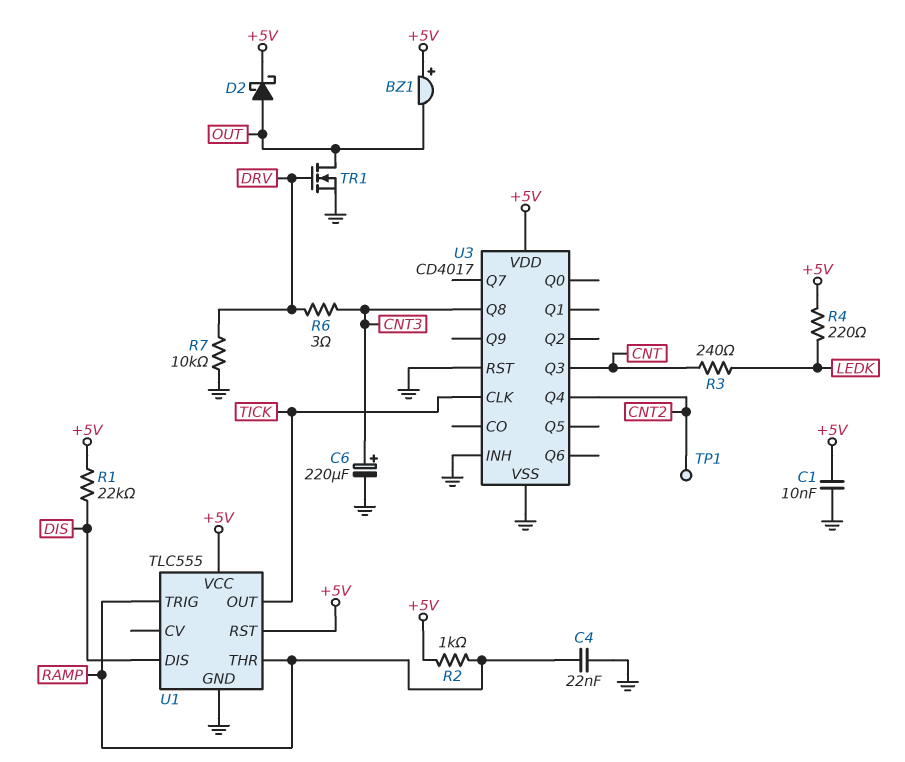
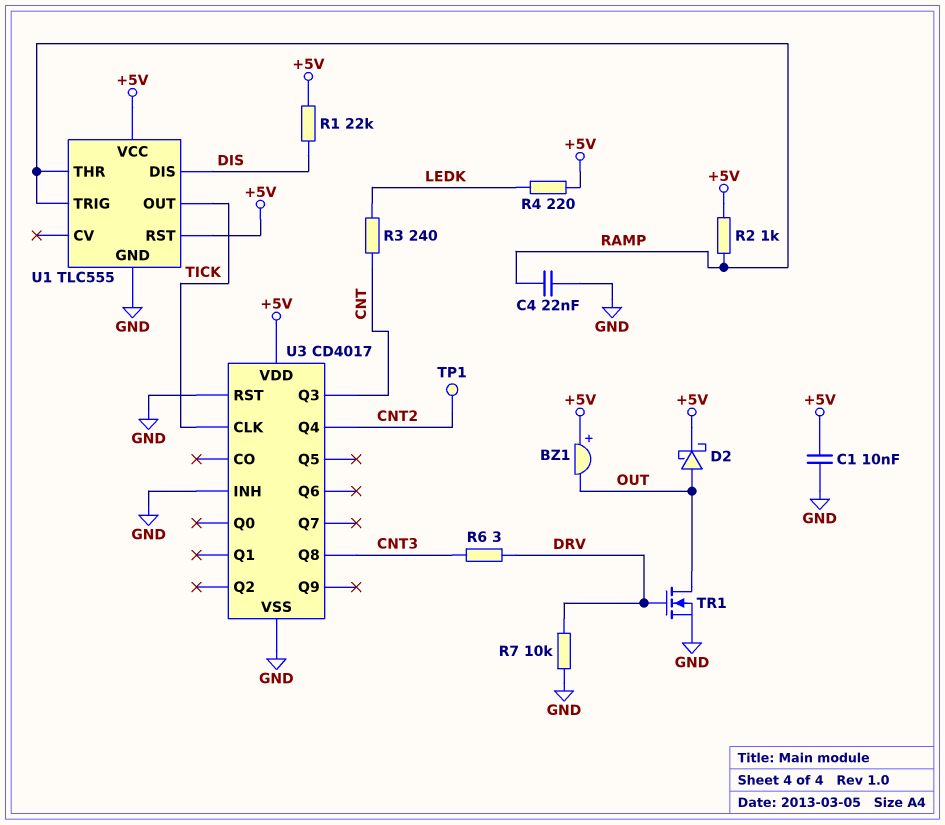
C6: 220uF (plus CNT3, minus GND) -> none

